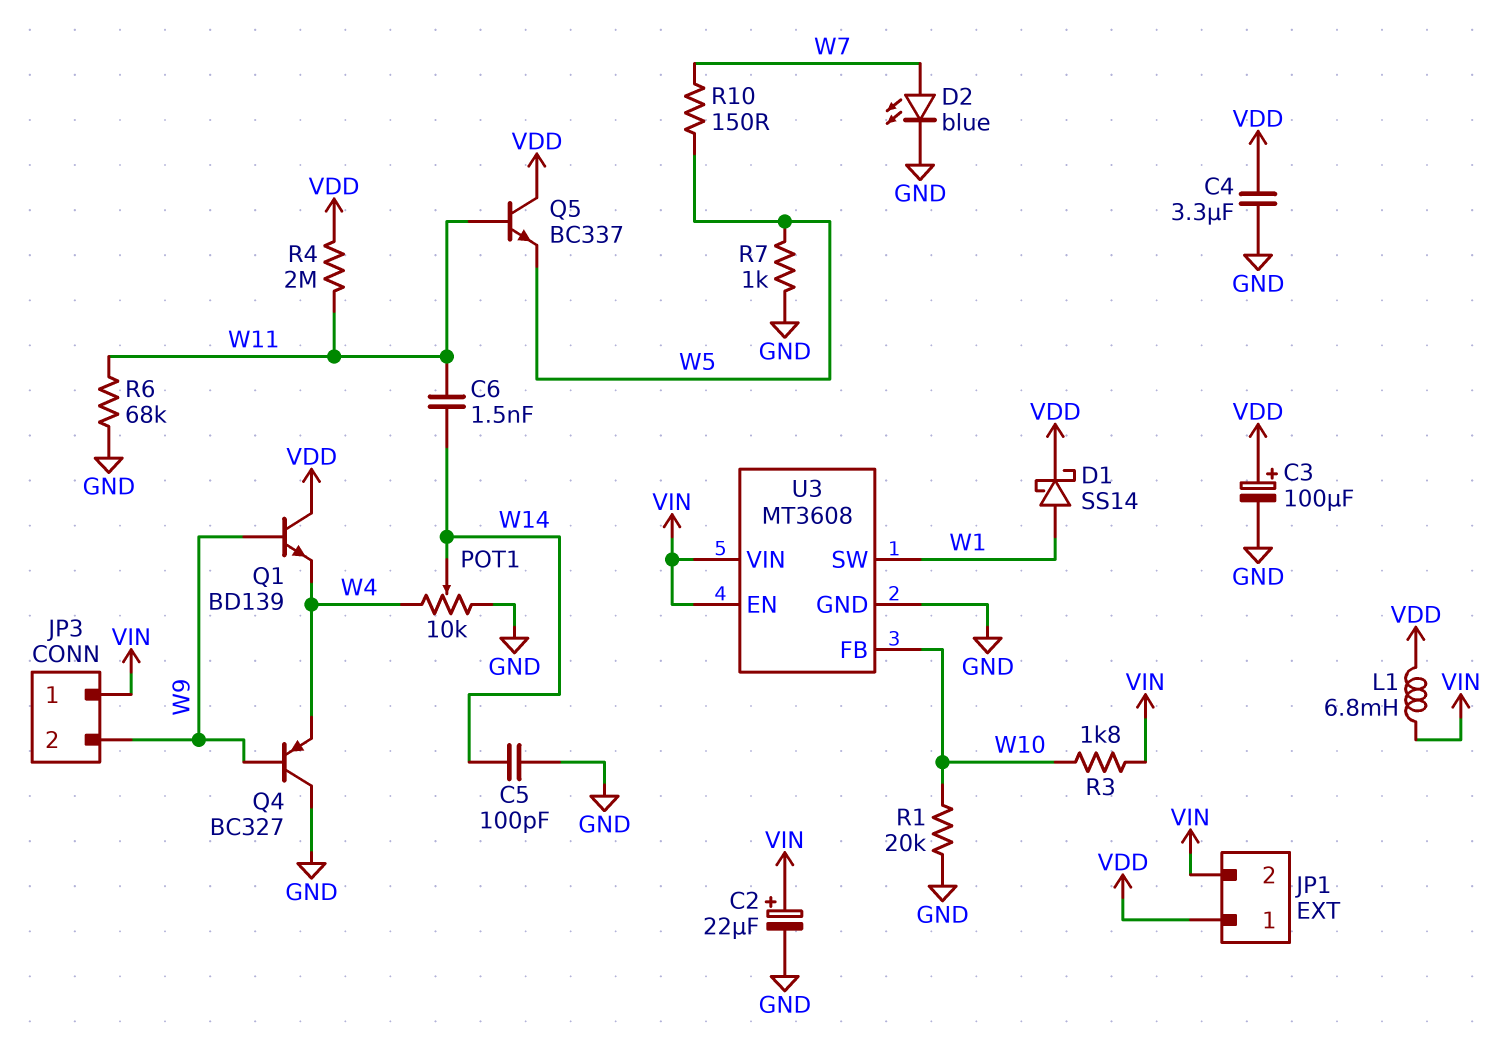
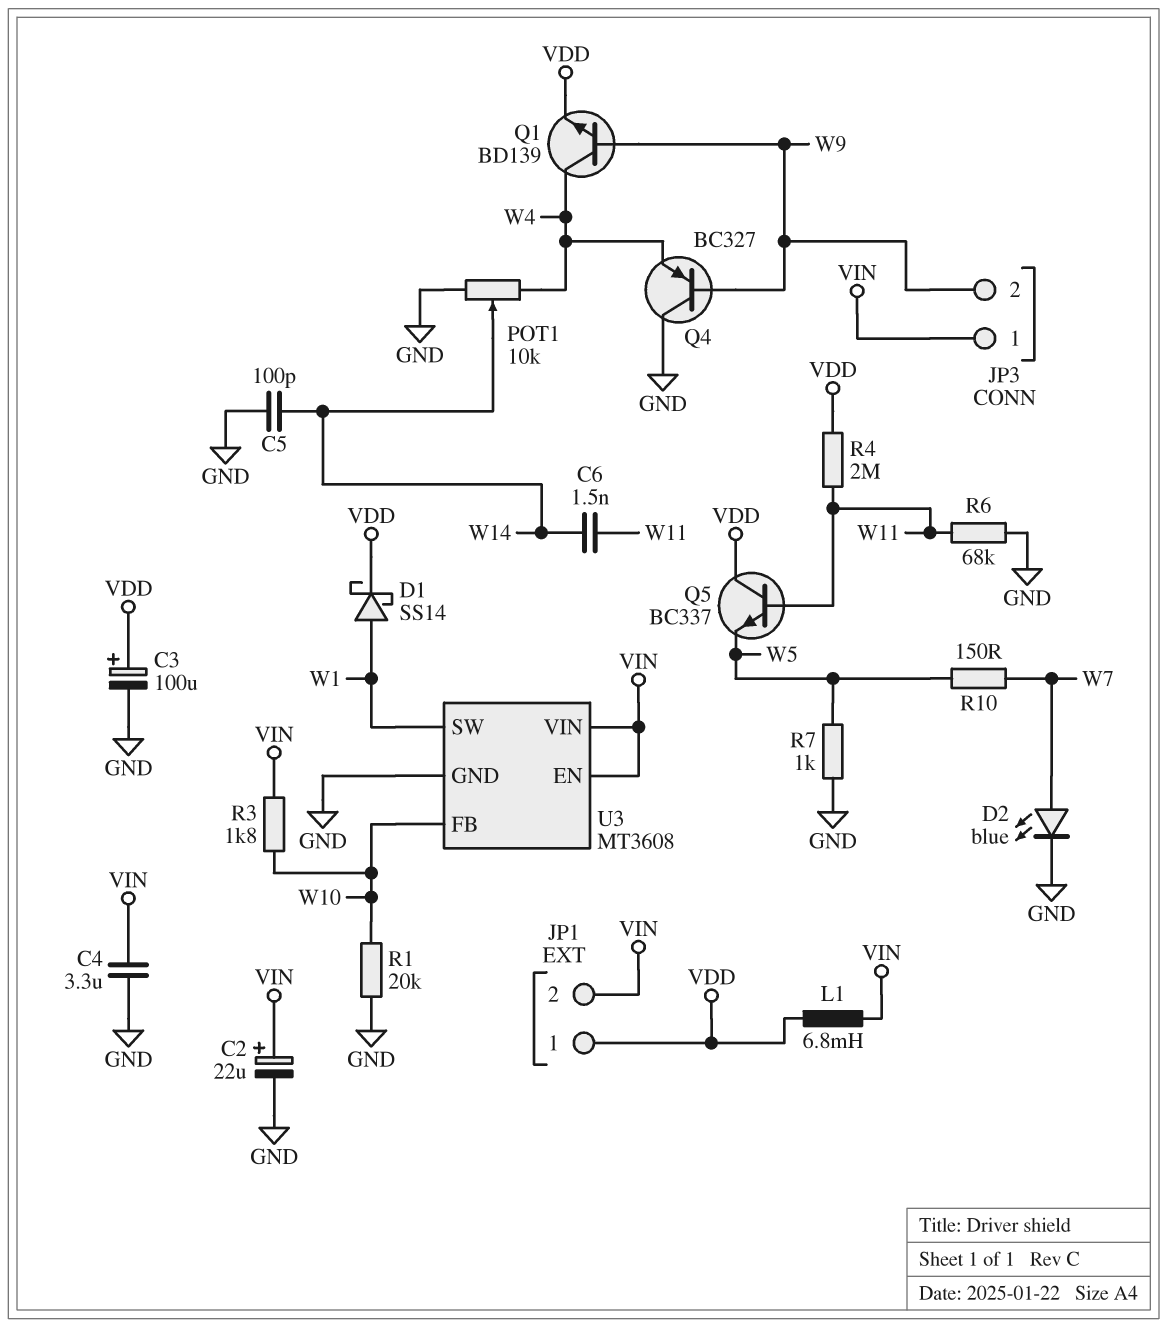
C4: 3.3uF (GND, VDD) -> 3.3uF (GND, VIN)
Q1: NPN BD139 (B W9, C VDD, E W4) -> NPN BD139 (B W9, C W4, E VDD)

